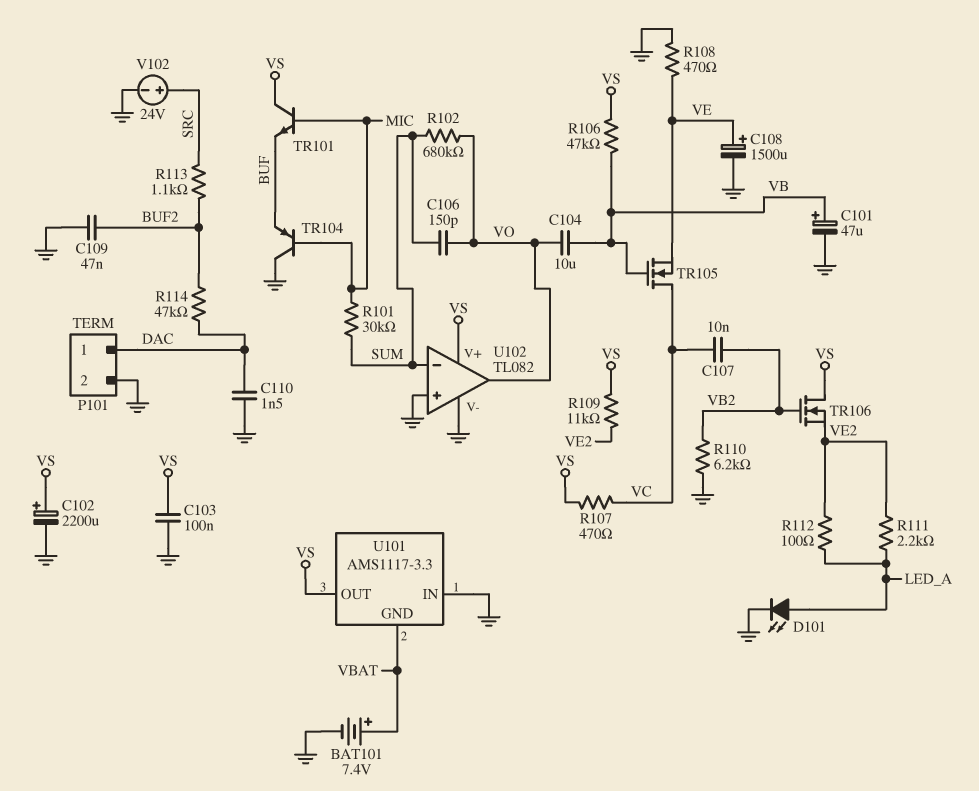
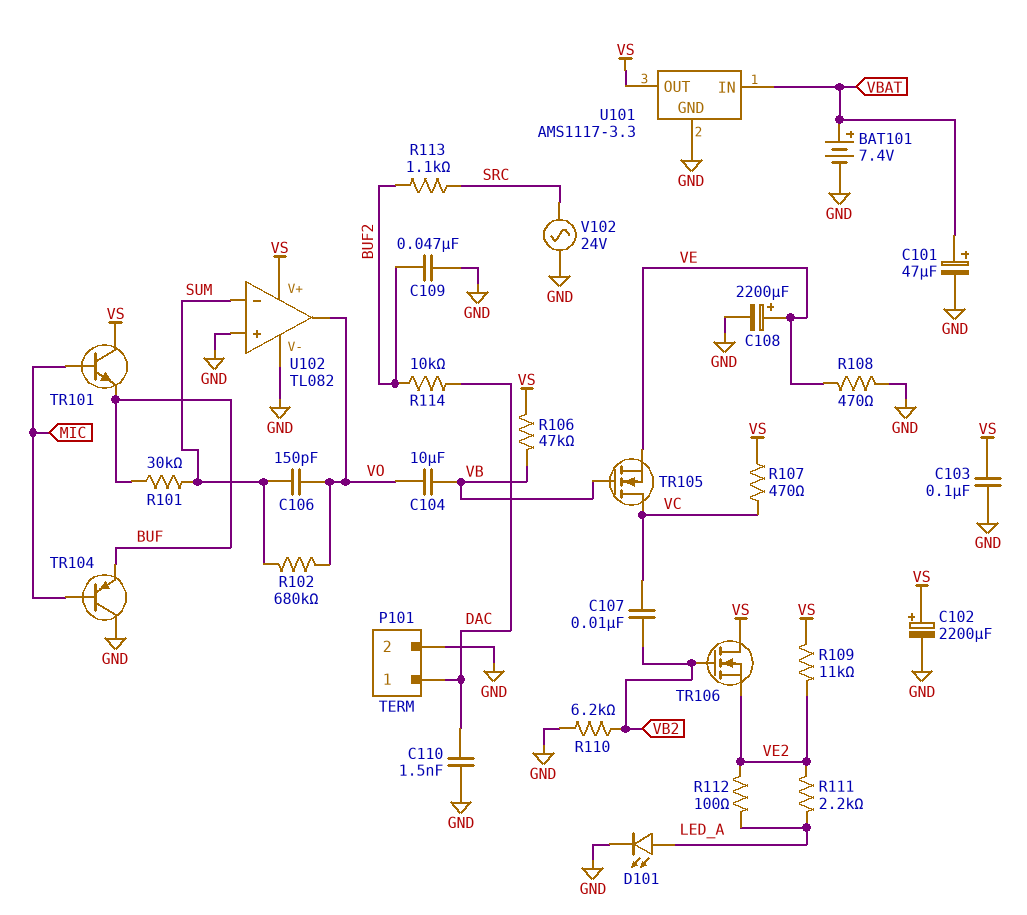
C101: 47uF (plus VB, minus GND) -> 47uF (plus VBAT, minus GND)
C108: 1500uF (plus VE, minus GND) -> 2200uF (plus VE, minus GND)
R101: 30k (MIC, SUM) -> 30k (BUF, SUM)
R114: 47k (BUF2, DAC) -> 10k (BUF2, DAC)
U101 pin GND: VBAT -> GND
U101 pin IN: GND -> VBAT
V102: 24V (plus SRC, minus GND) -> AC 24V (GND, SRC)

